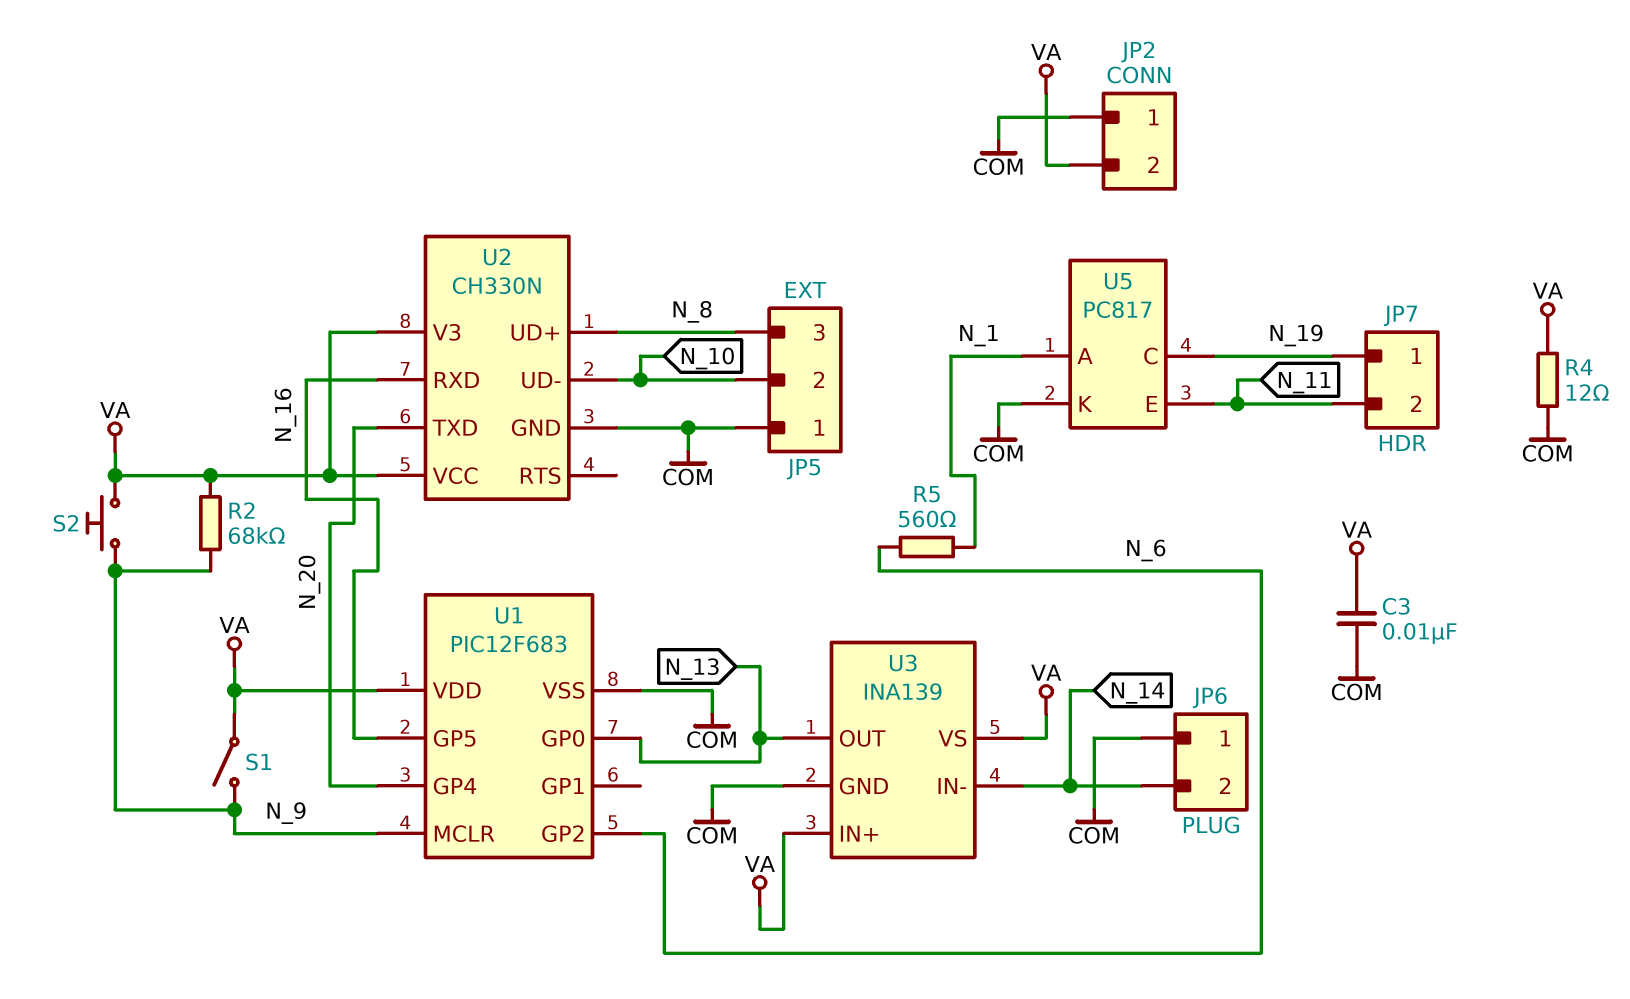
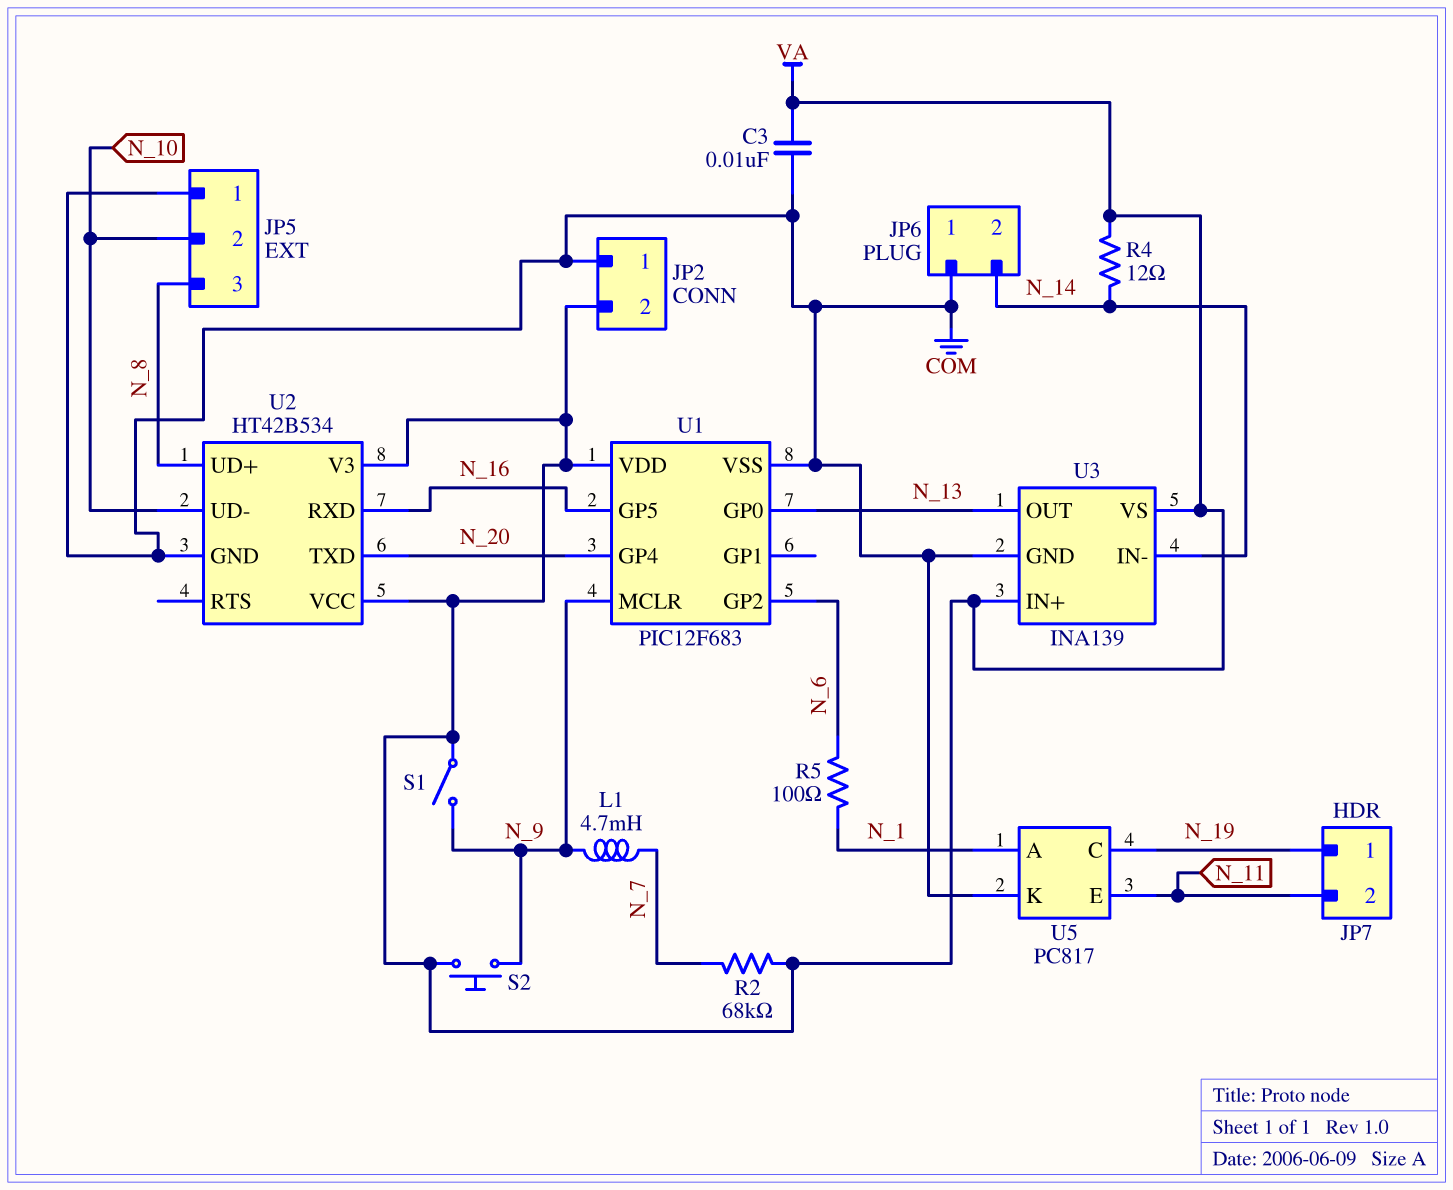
L1: none -> 4.7mH (N_7, N_9)
R2: 68k (N_9, VA) -> 68k (N_7, VA)
R4: 12 (COM, VA) -> 12 (N_14, VA)
R5: 560 (N_1, N_6) -> 100 (N_1, N_6)
U2: CH330N -> HT42B534

